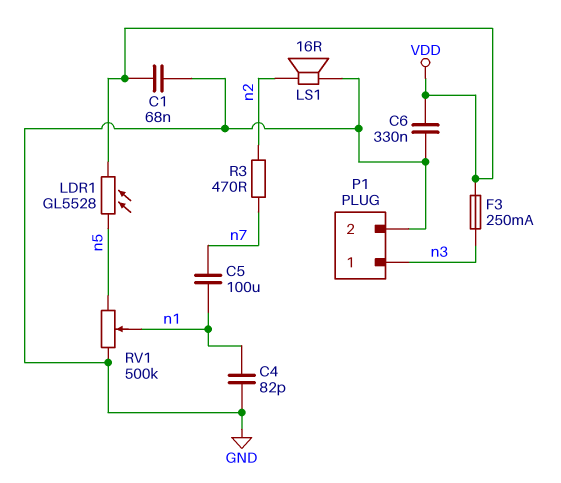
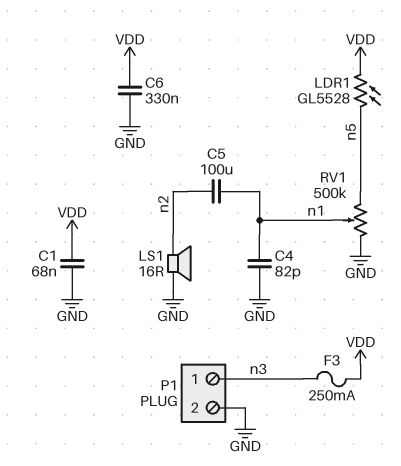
C5: 100uF (n1, n7) -> 100uF (n1, n2)
R3: 470 (n2, n7) -> none

